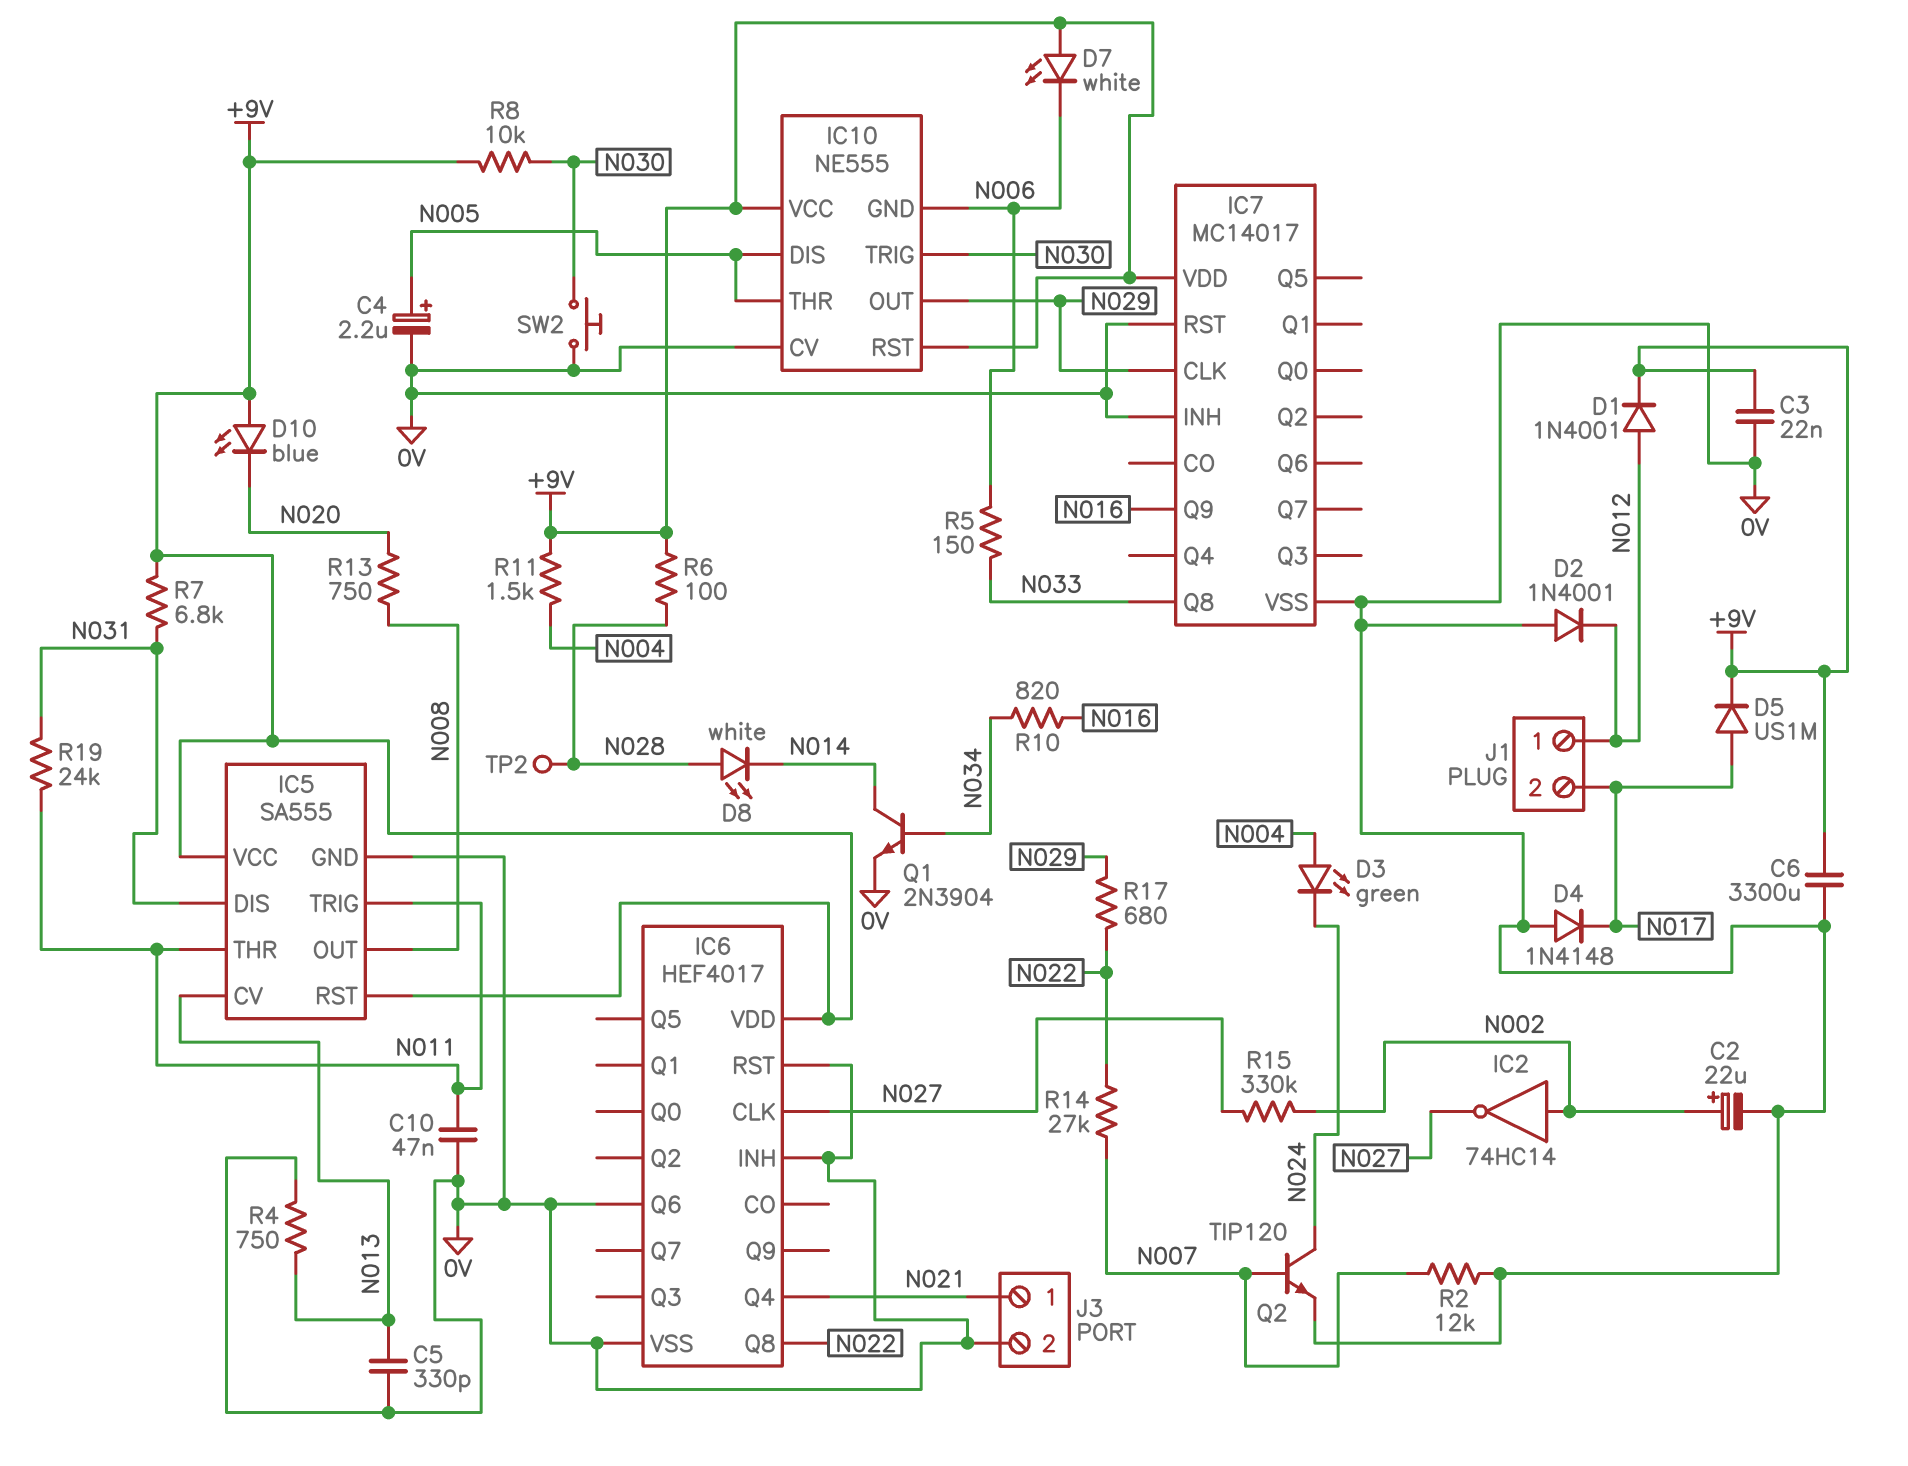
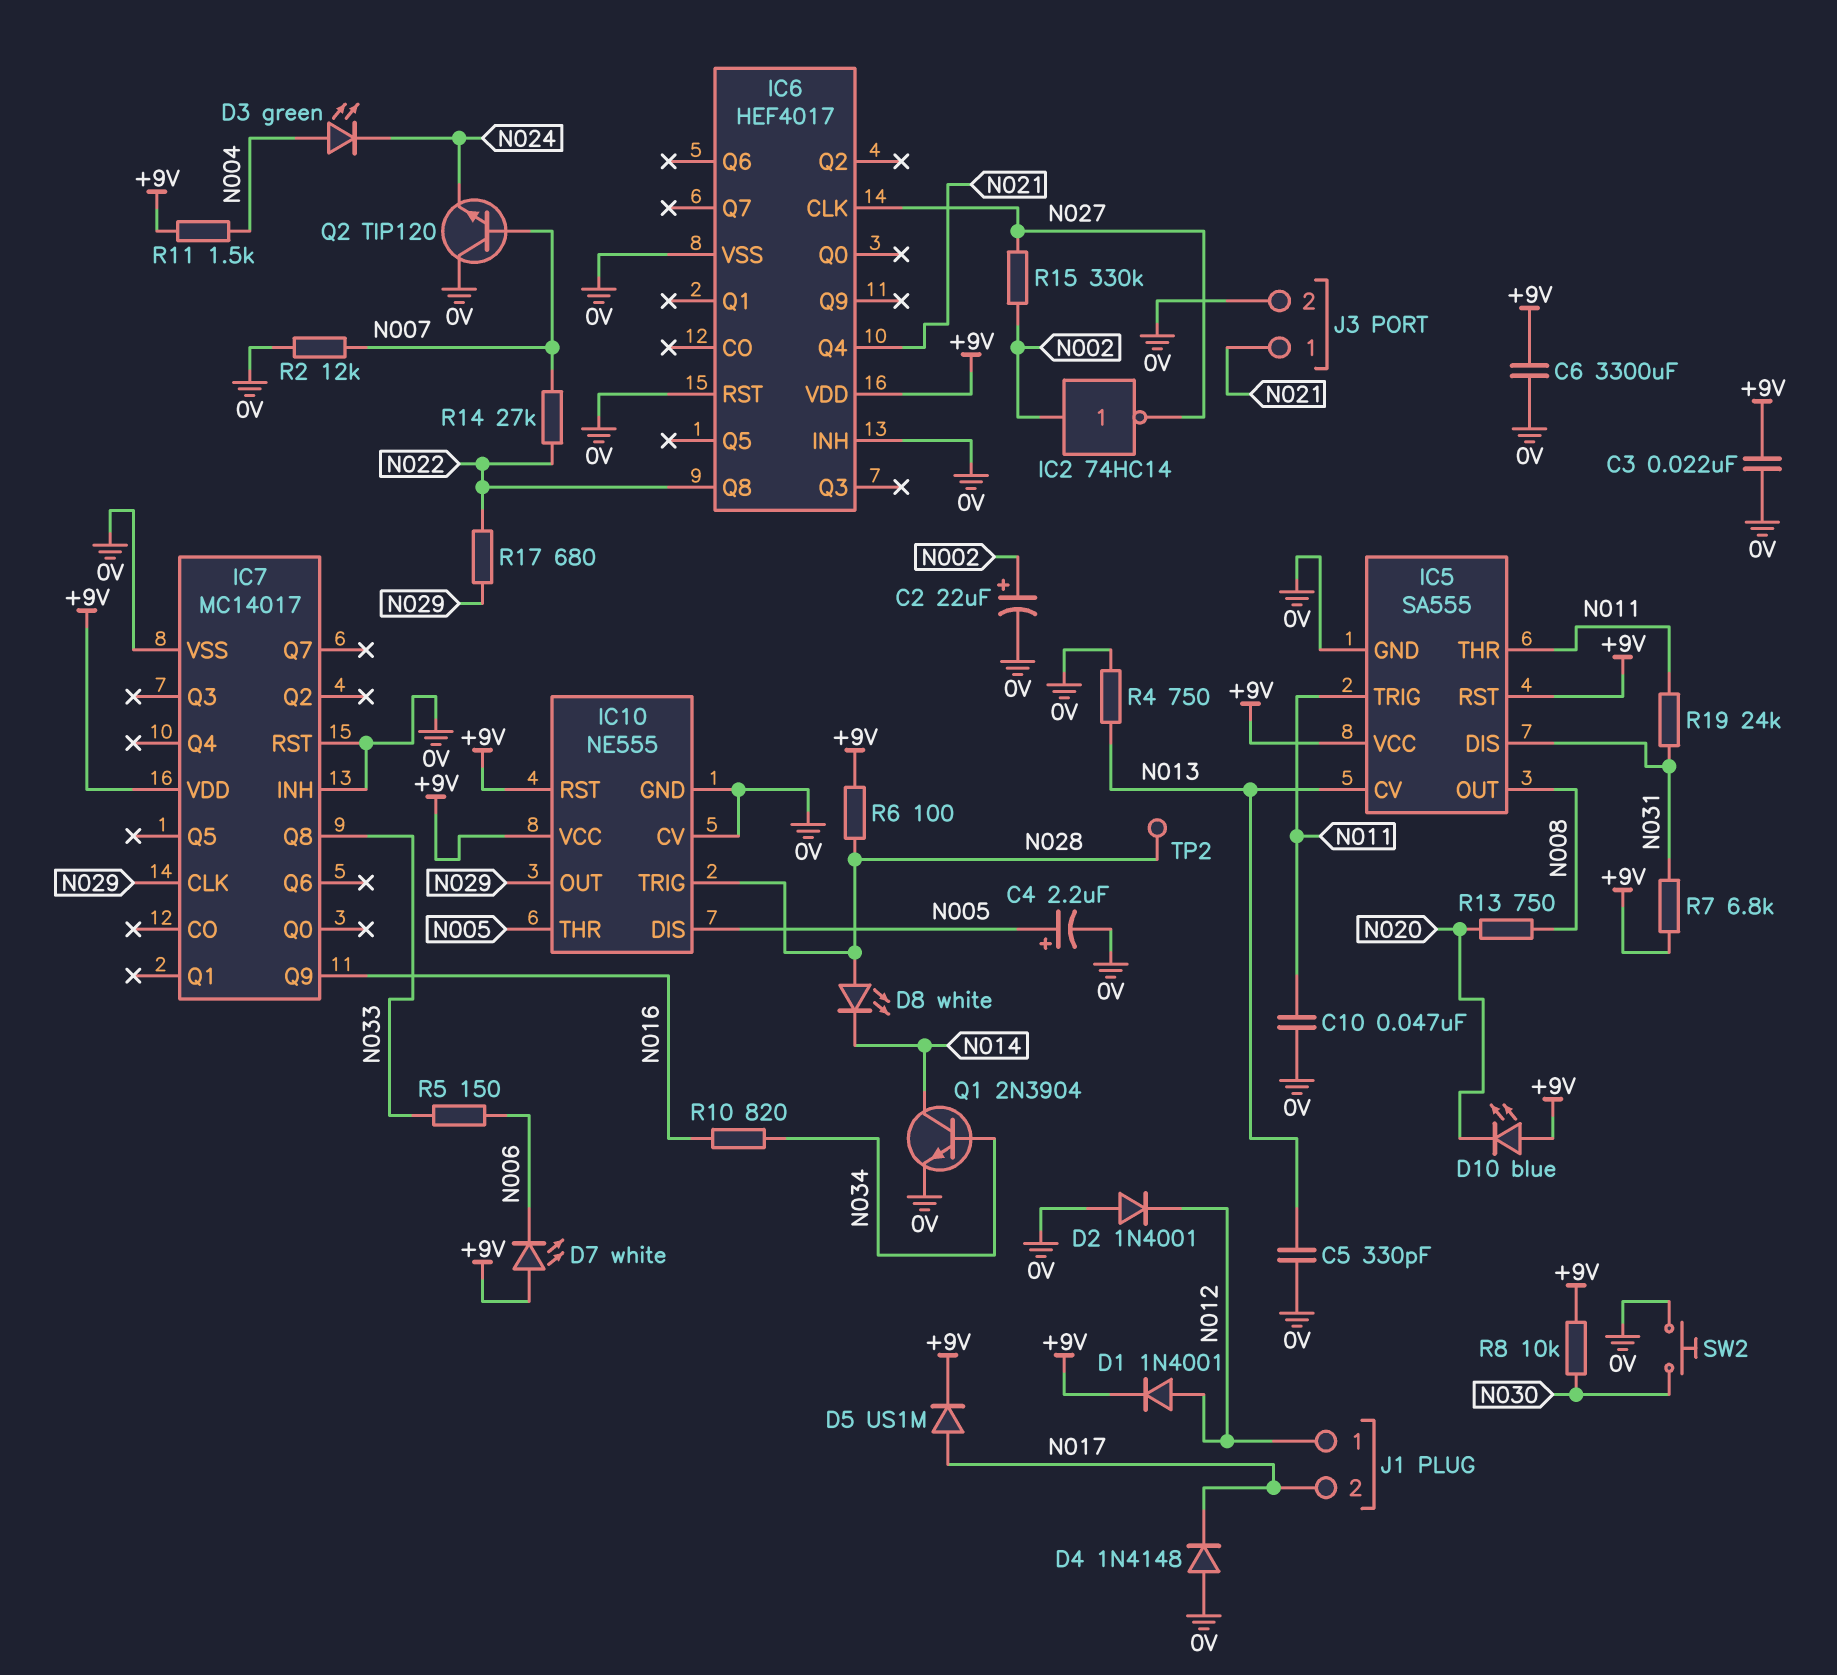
IC6 pin Q6: 0V -> none
IC10 pin GND: N006 -> 0V
IC10 pin TRIG: N030 -> N028
Q2: NPN TIP120 (B N007, C N024, E 0V) -> NPN TIP120 (B N007, C 0V, E N024)

